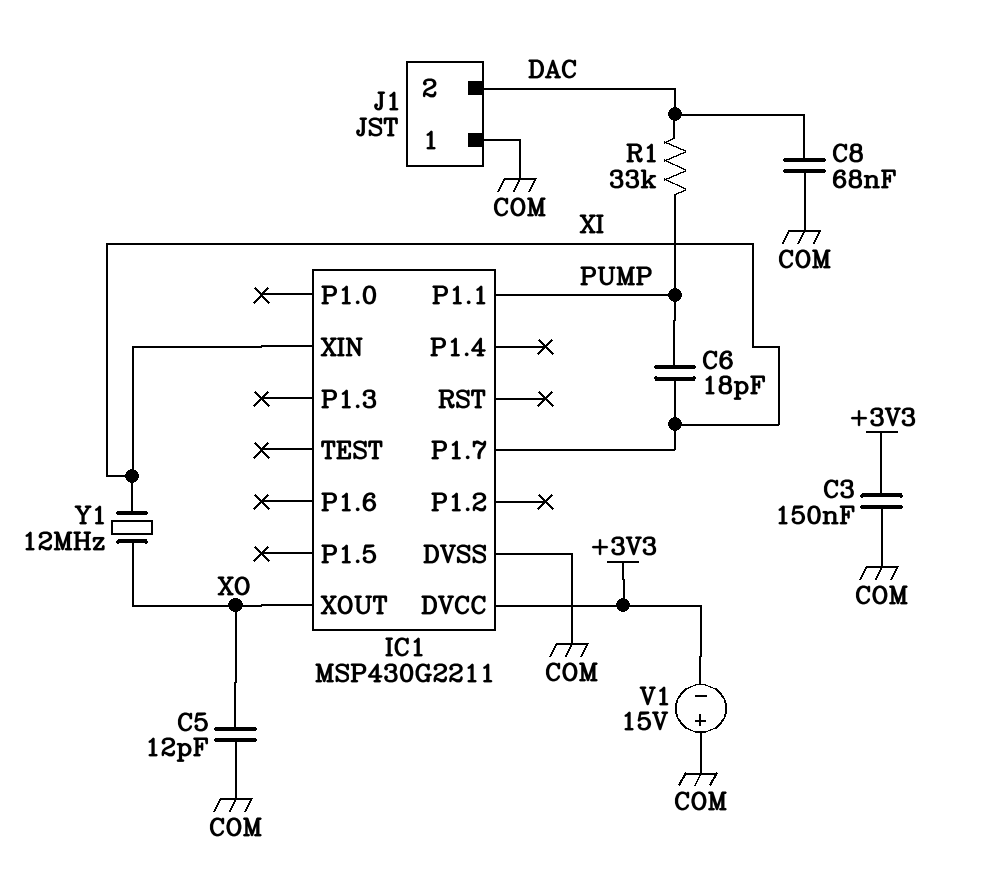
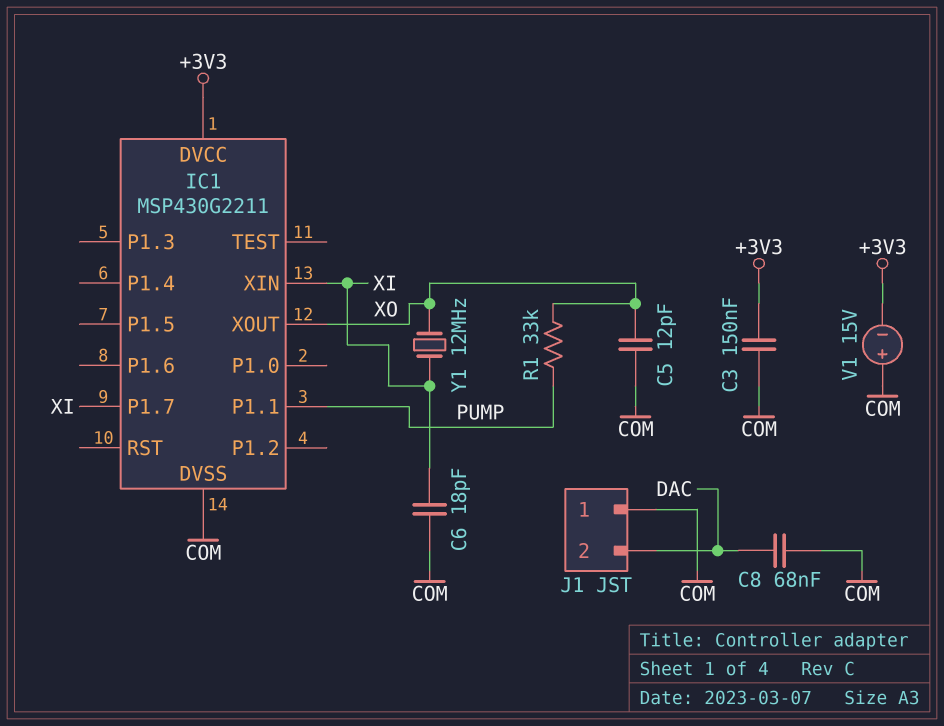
C6: 18pF (PUMP, XI) -> 18pF (COM, XI)
R1: 33k (DAC, PUMP) -> 33k (PUMP, XO)

